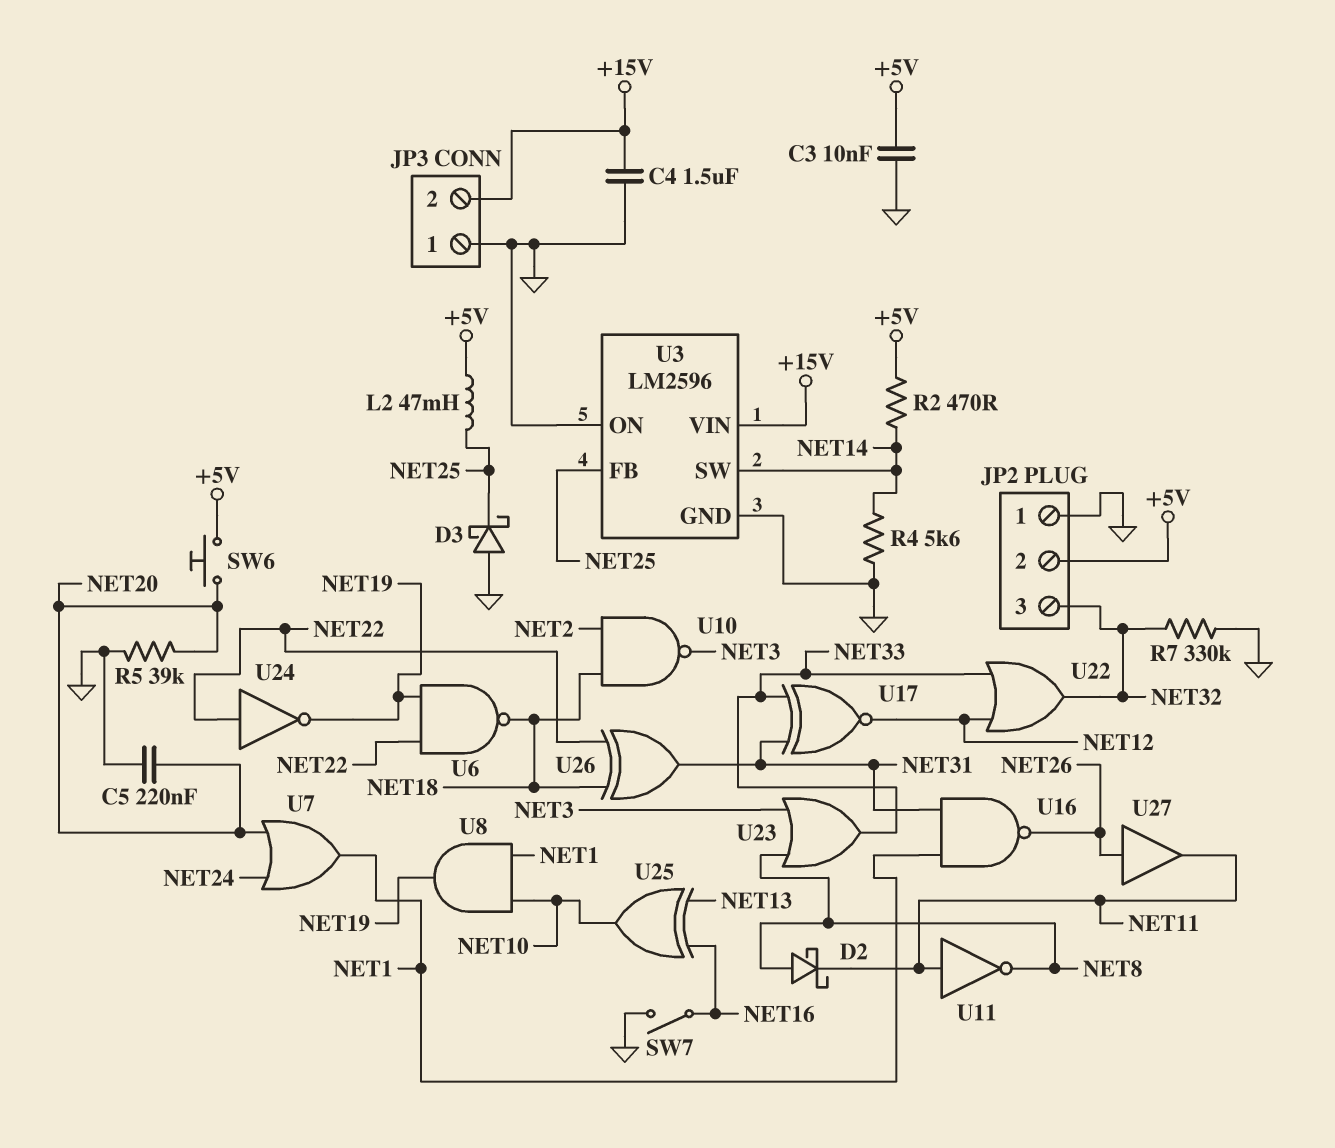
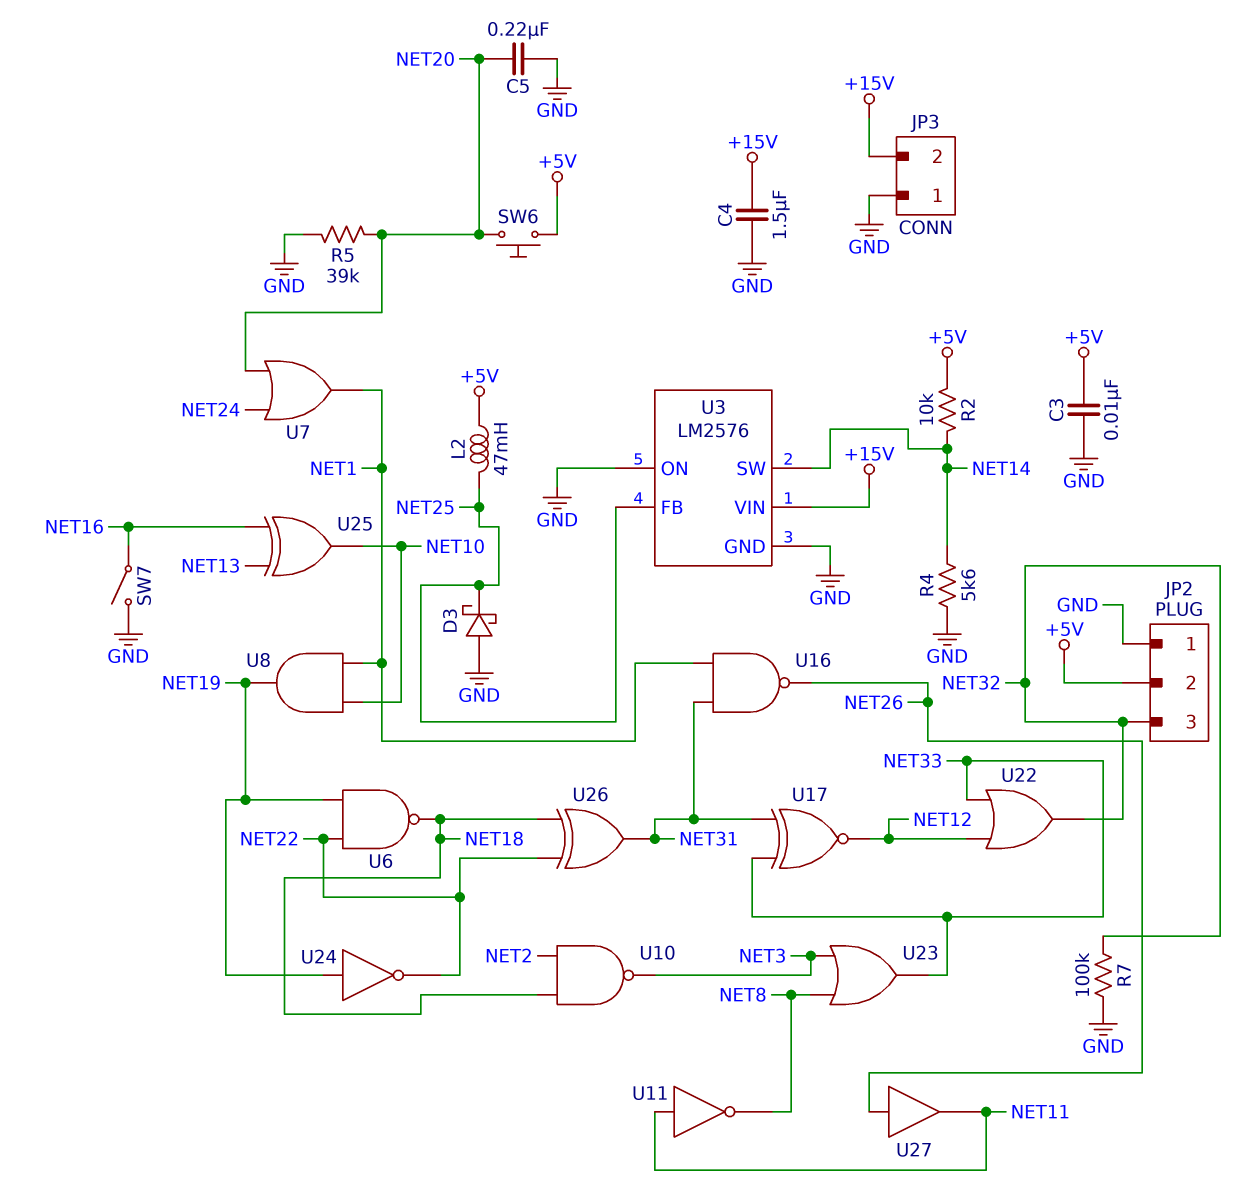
D2: schottky (A NET8, K NET11) -> none
R2: 470 (+5V, NET14) -> 10k (+5V, NET14)
R7: 330k (GND, NET32) -> 100k (GND, NET32)
U3: LM2596 -> LM2576
U24: NOT (in NET22, out NET19) -> NOT (in NET19, out NET22)

